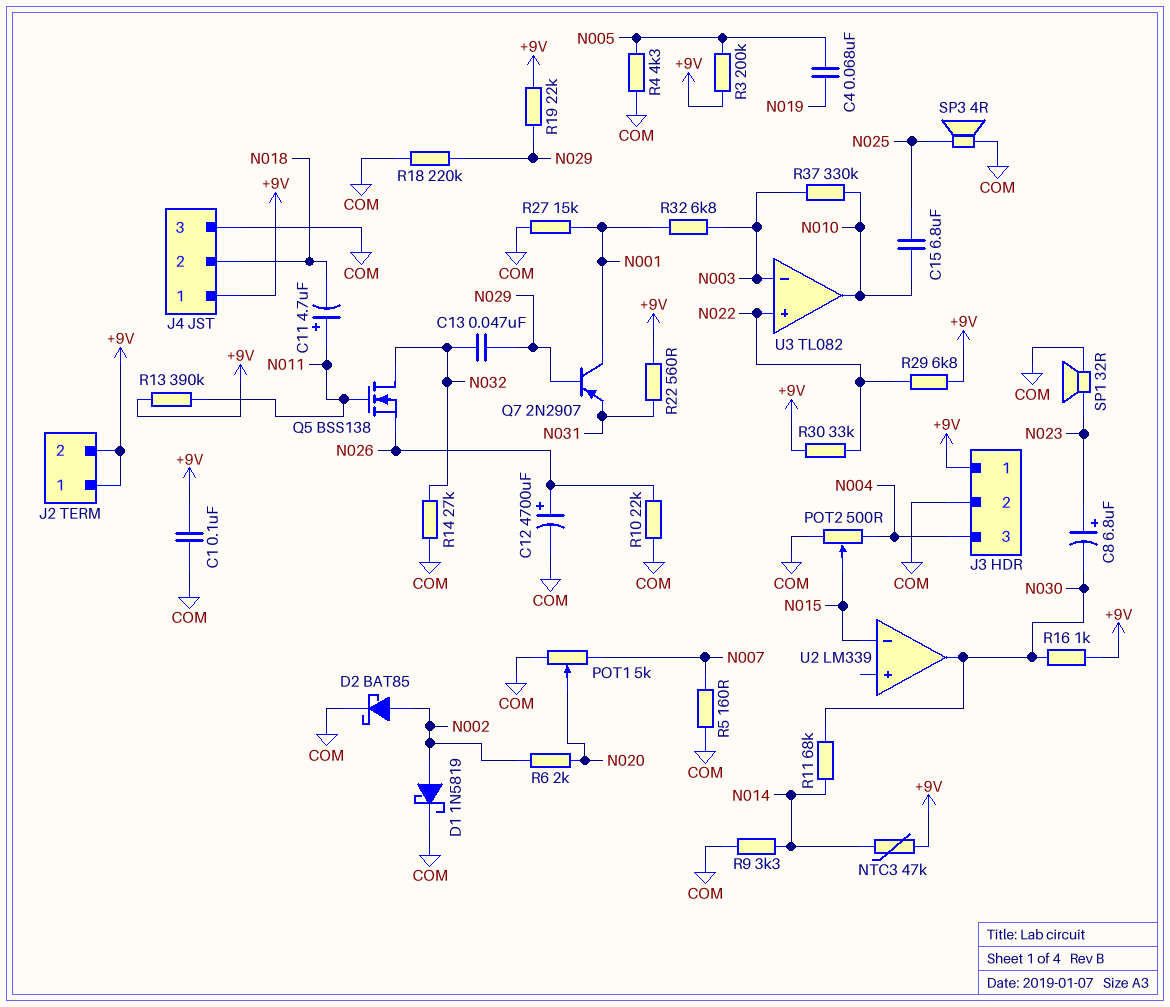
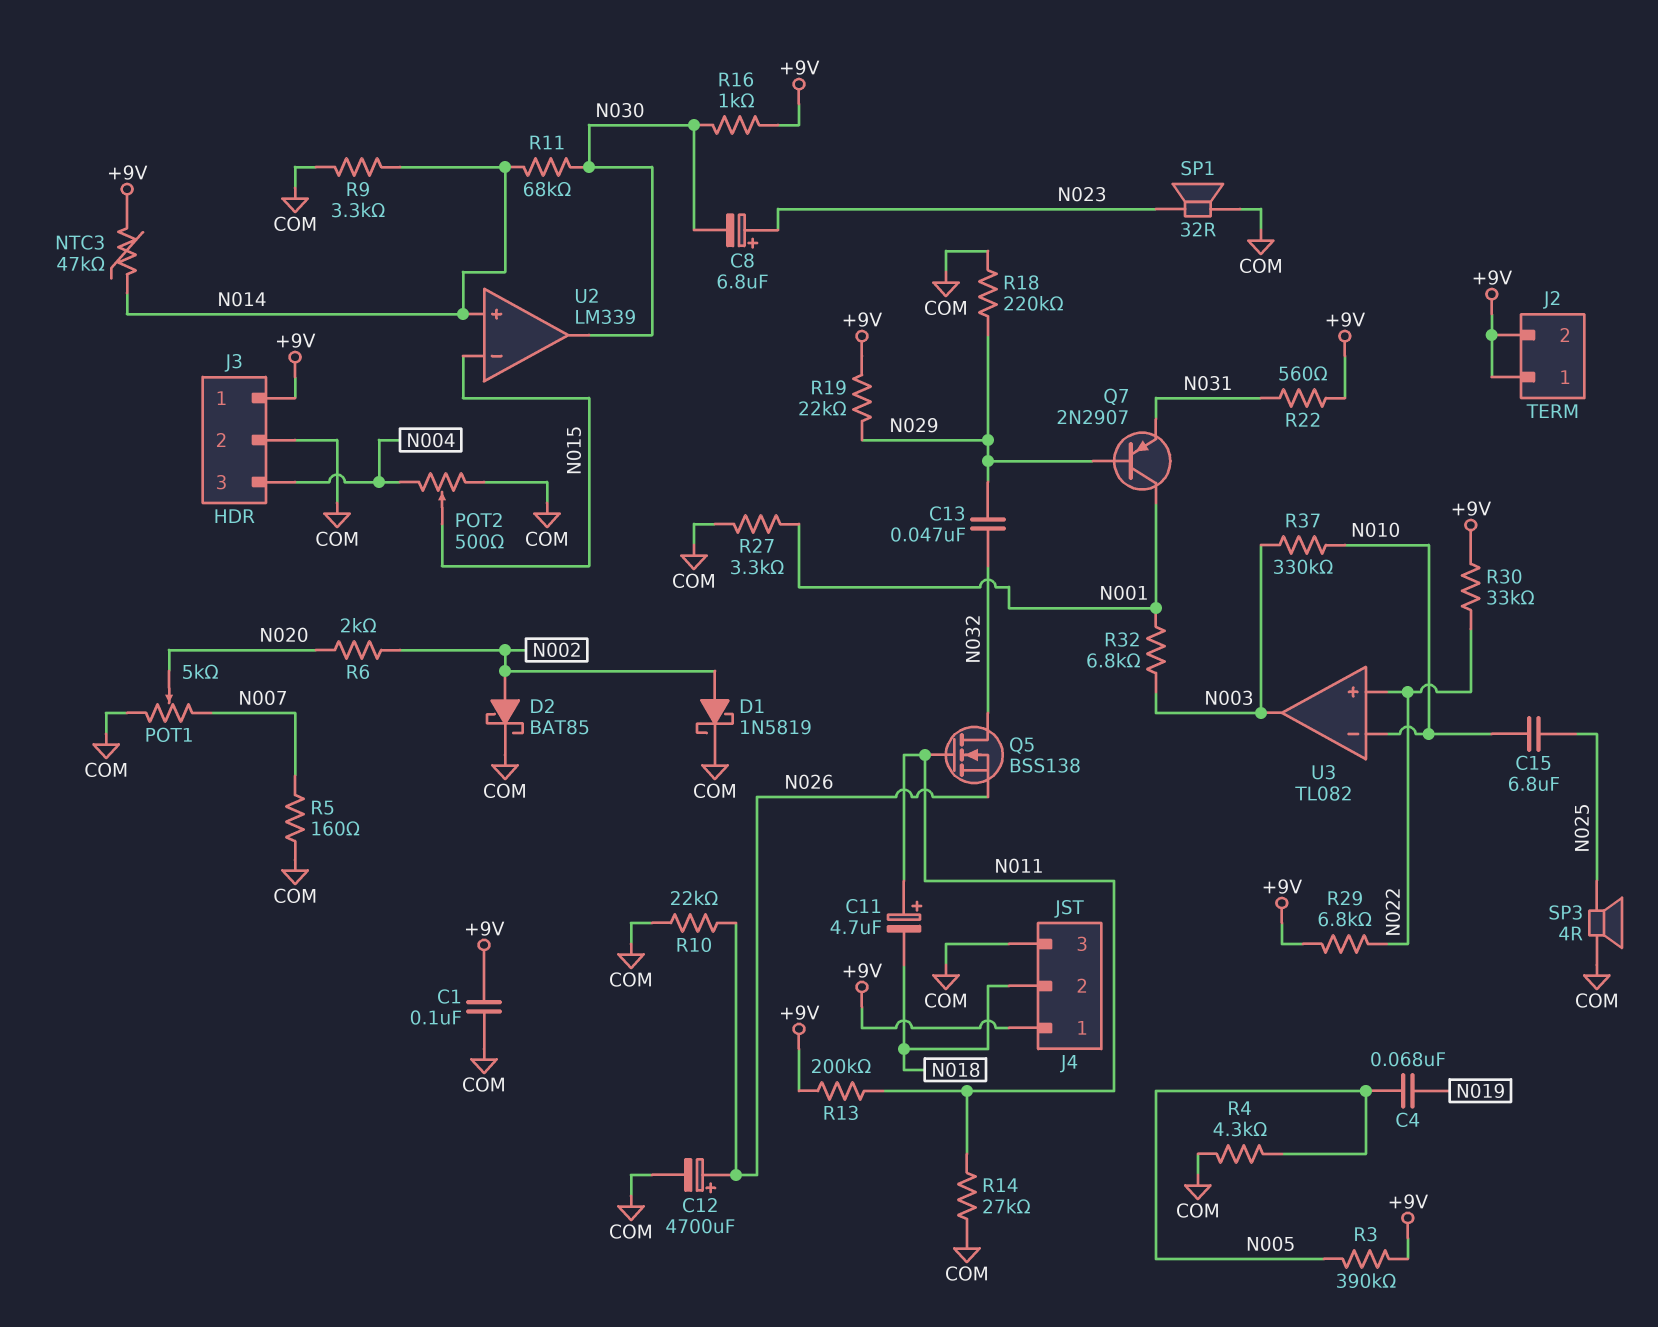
R3: 200k (+9V, N005) -> 390k (+9V, N005)
R13: 390k (+9V, N011) -> 200k (+9V, N011)
R14: 27k (COM, N032) -> 27k (COM, N011)
R27: 15k (COM, N001) -> 3.3k (COM, N001)
U2 pin in+: none -> N014
U3 pin in-: N003 -> N010
U3 pin out: N010 -> N003

